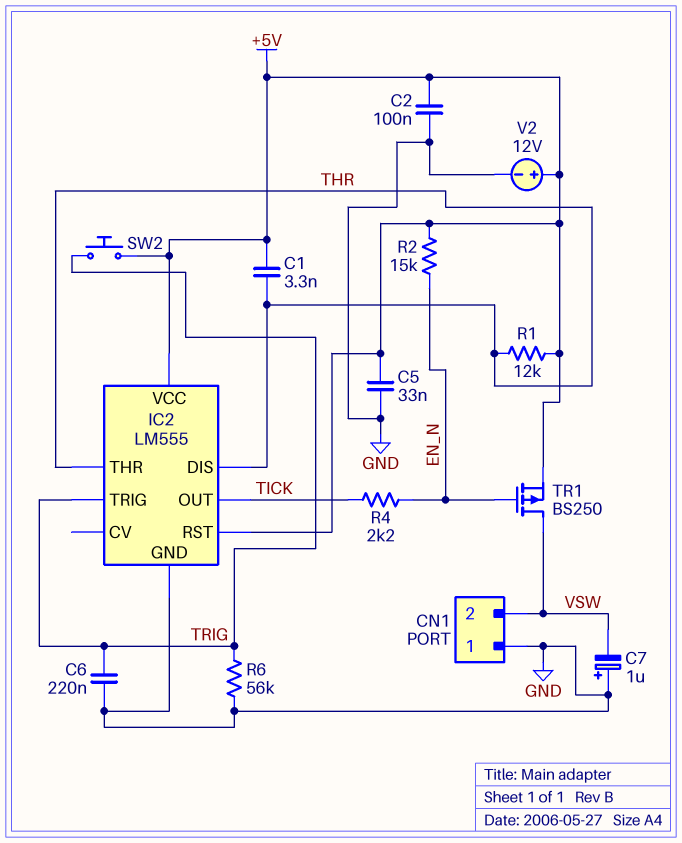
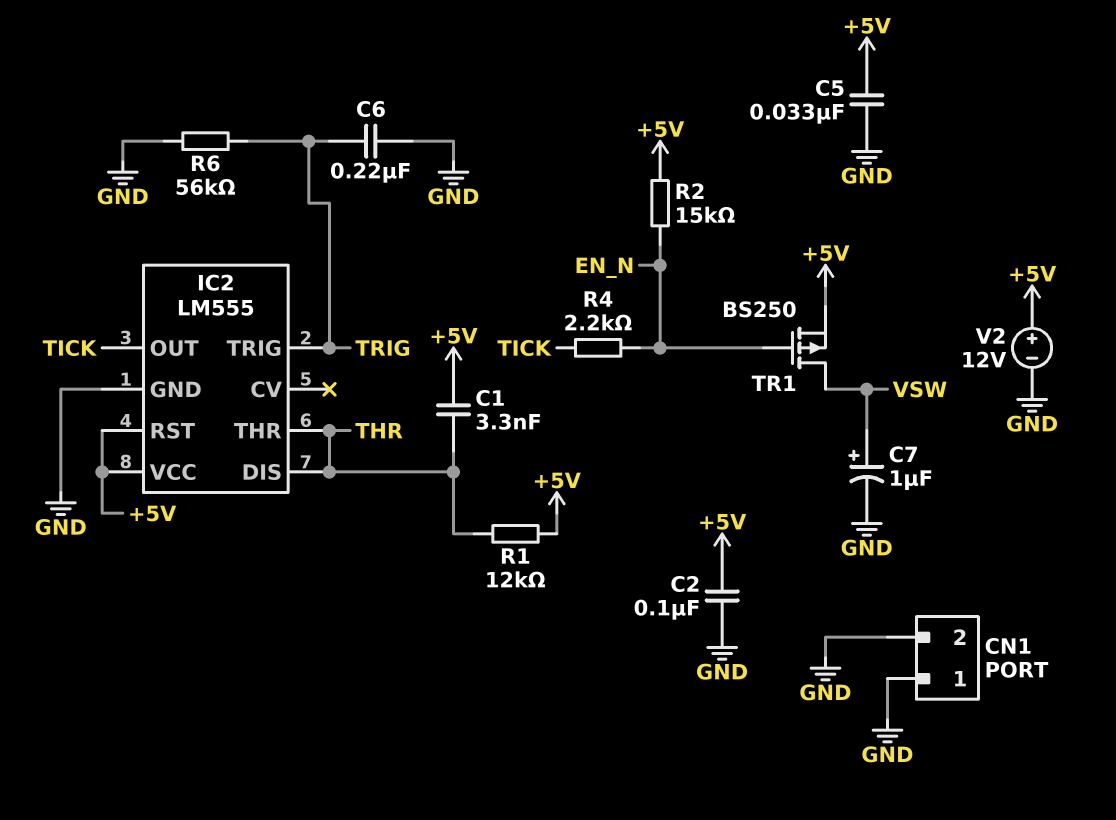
C7: 1uF (plus GND, minus VSW) -> 1uF (plus VSW, minus GND)
CN1 pin 2: VSW -> GND
SW2: button (+5V, TRIG) -> none

